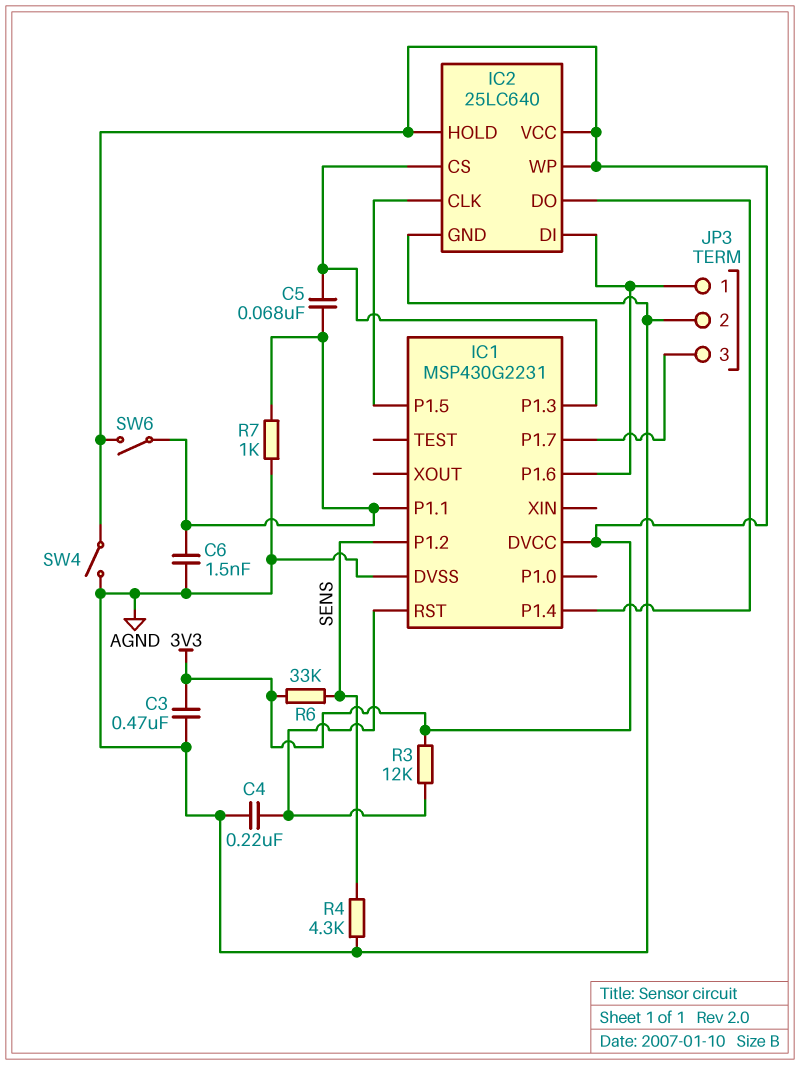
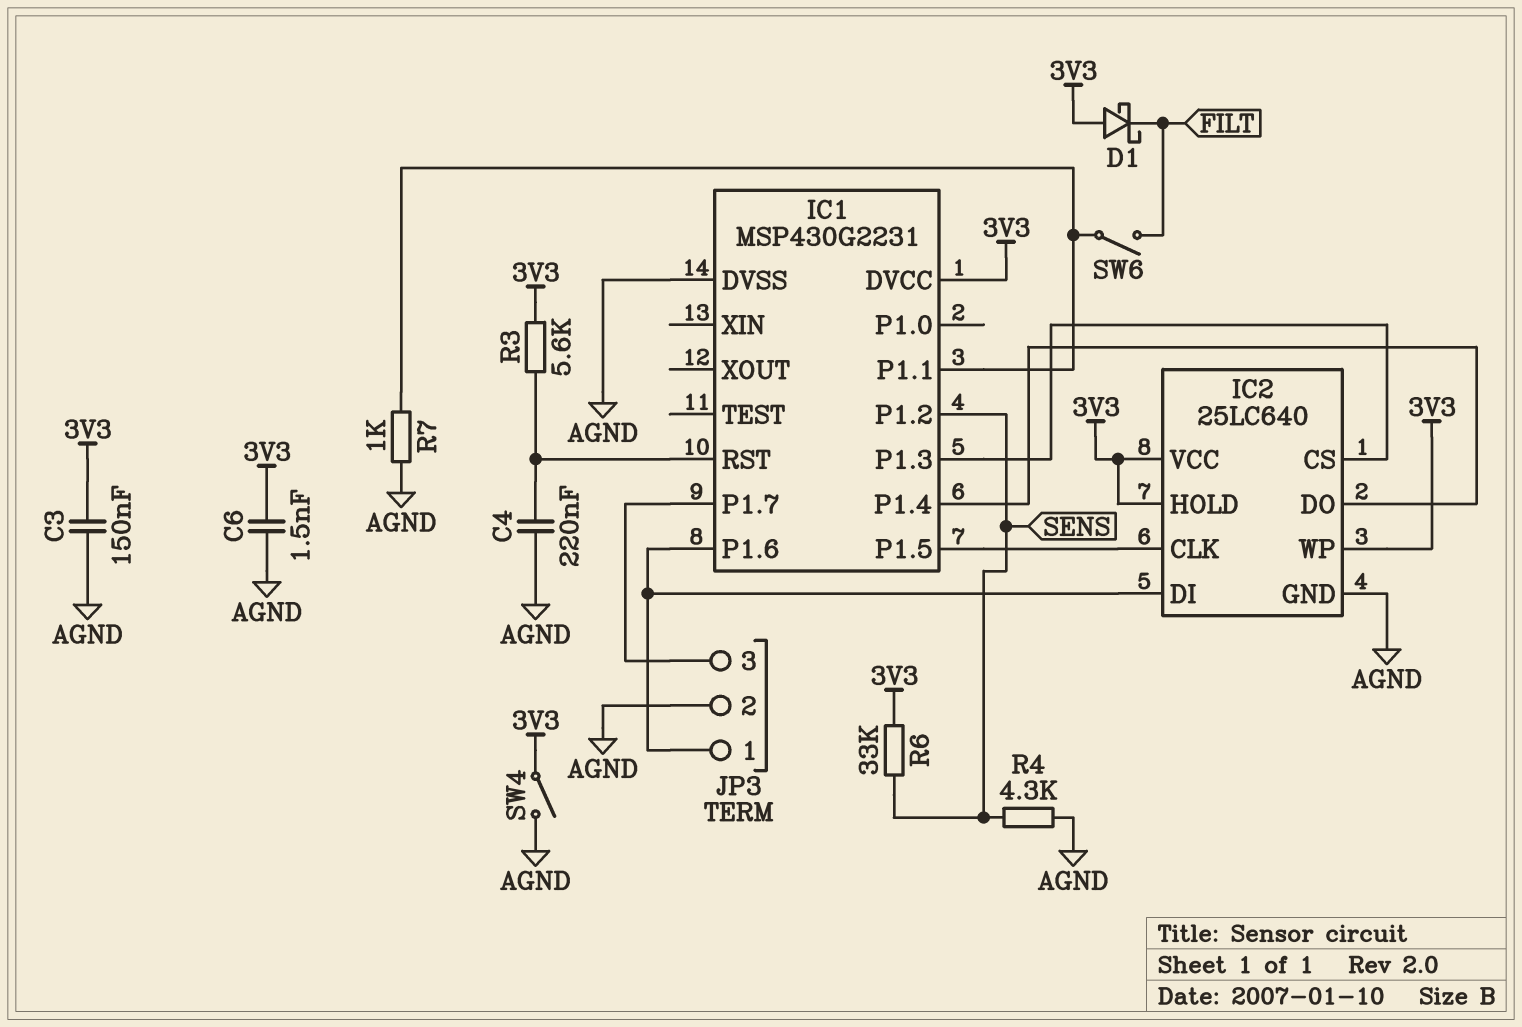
C3: 470nF (3V3, AGND) -> 150nF (3V3, AGND)
C5: 68nF (IC1/P1.1, IC1/P1.3) -> none
C6: 1.5nF (AGND, IC1/P1.1) -> 1.5nF (3V3, AGND)
D1: none -> schottky (A 3V3, K FILT)
R3: 12k (3V3, IC1/RST) -> 5.6k (3V3, IC1/RST)
SW6: switch (3V3, IC1/P1.1) -> switch (FILT, IC1/P1.1)

